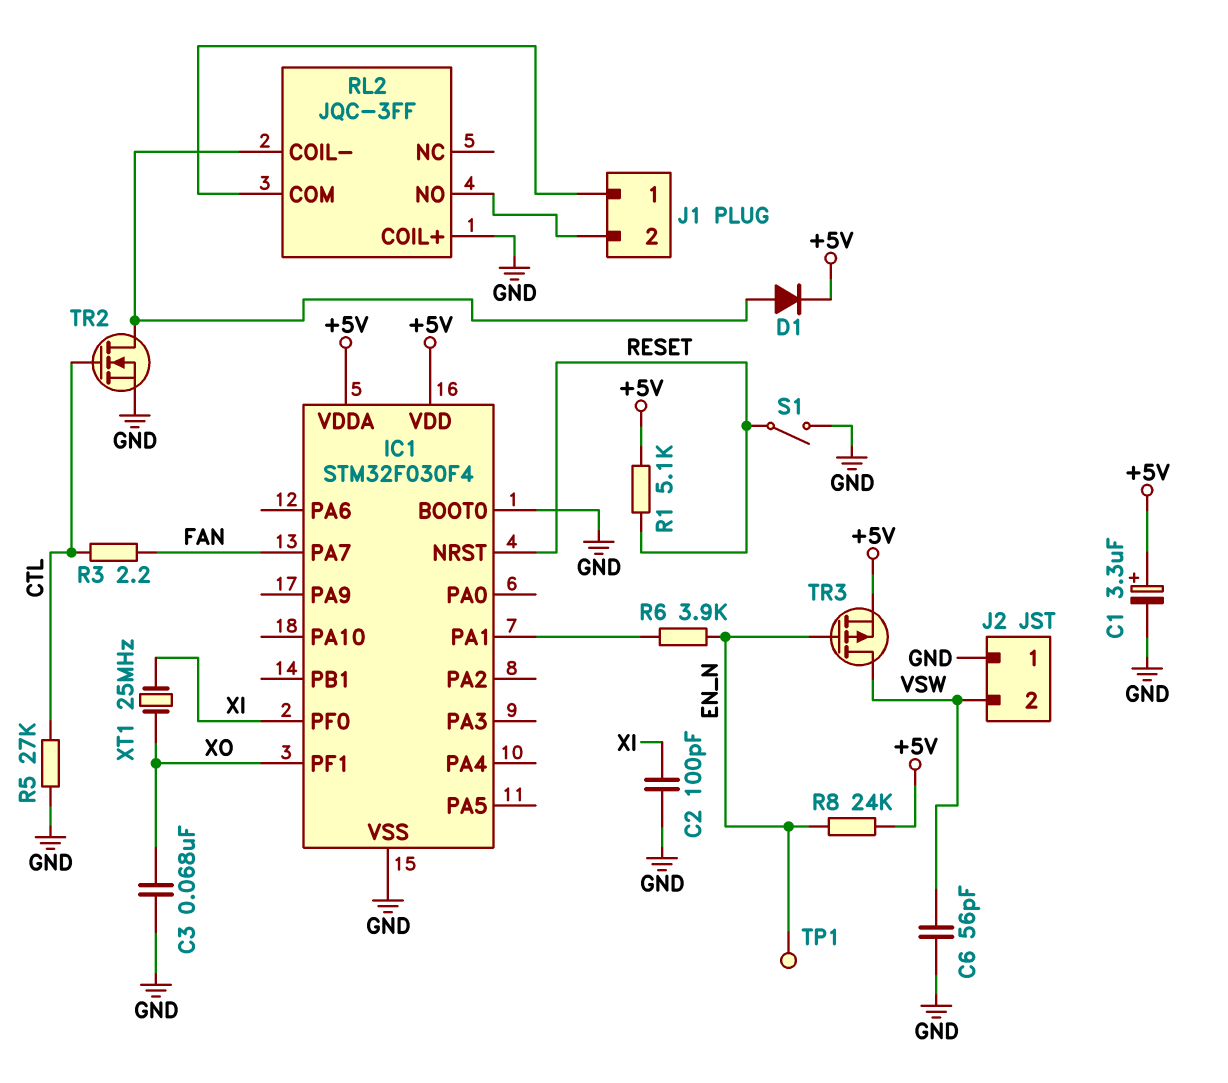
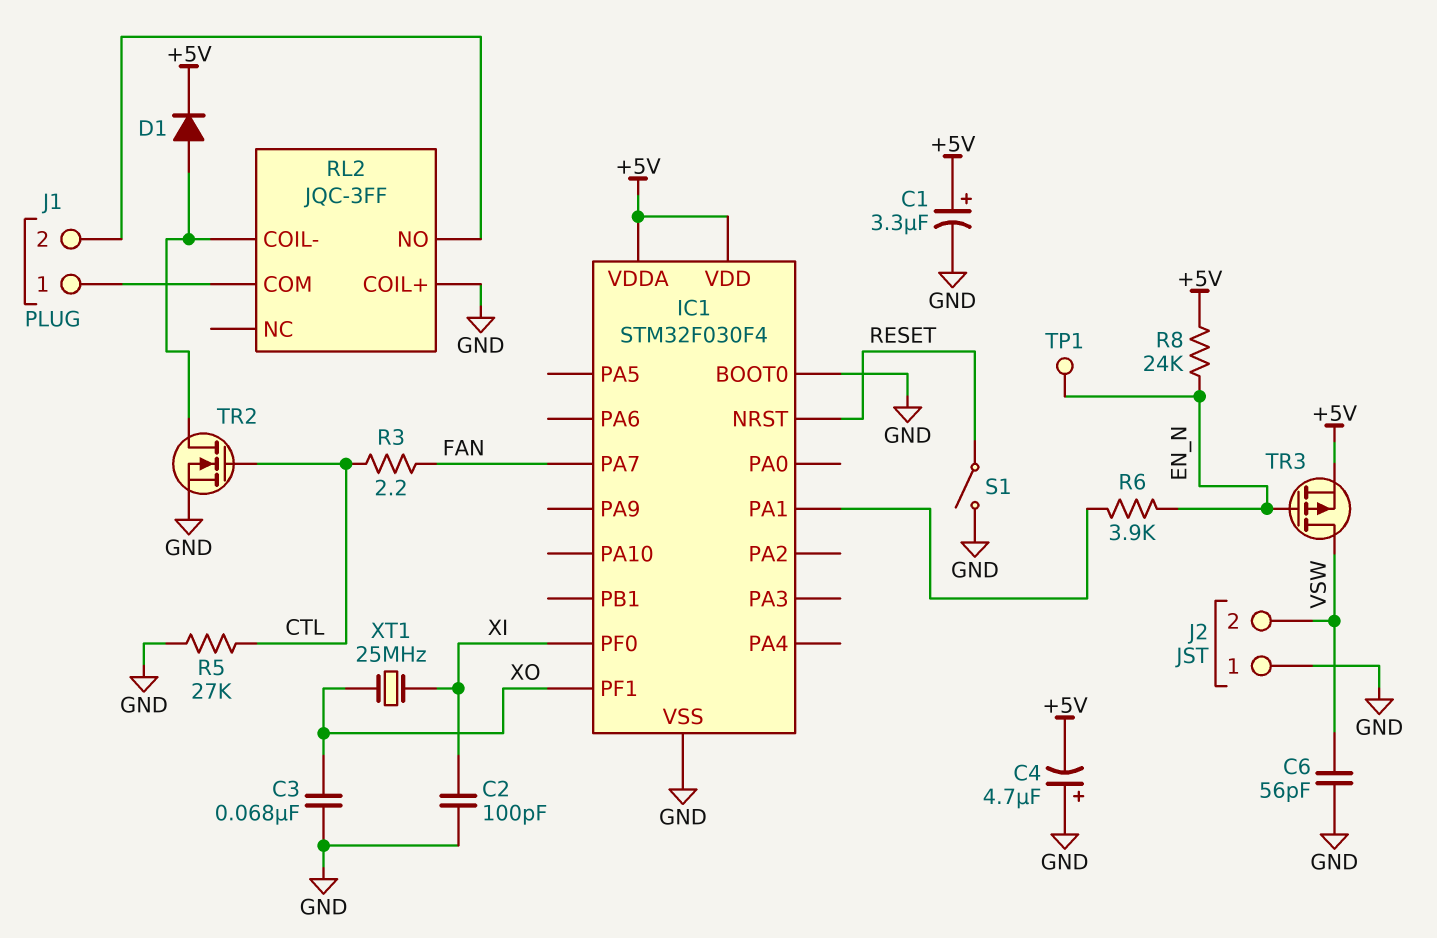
C4: none -> 4.7uF (plus GND, minus +5V)
R1: 5.1k (+5V, RESET) -> none

